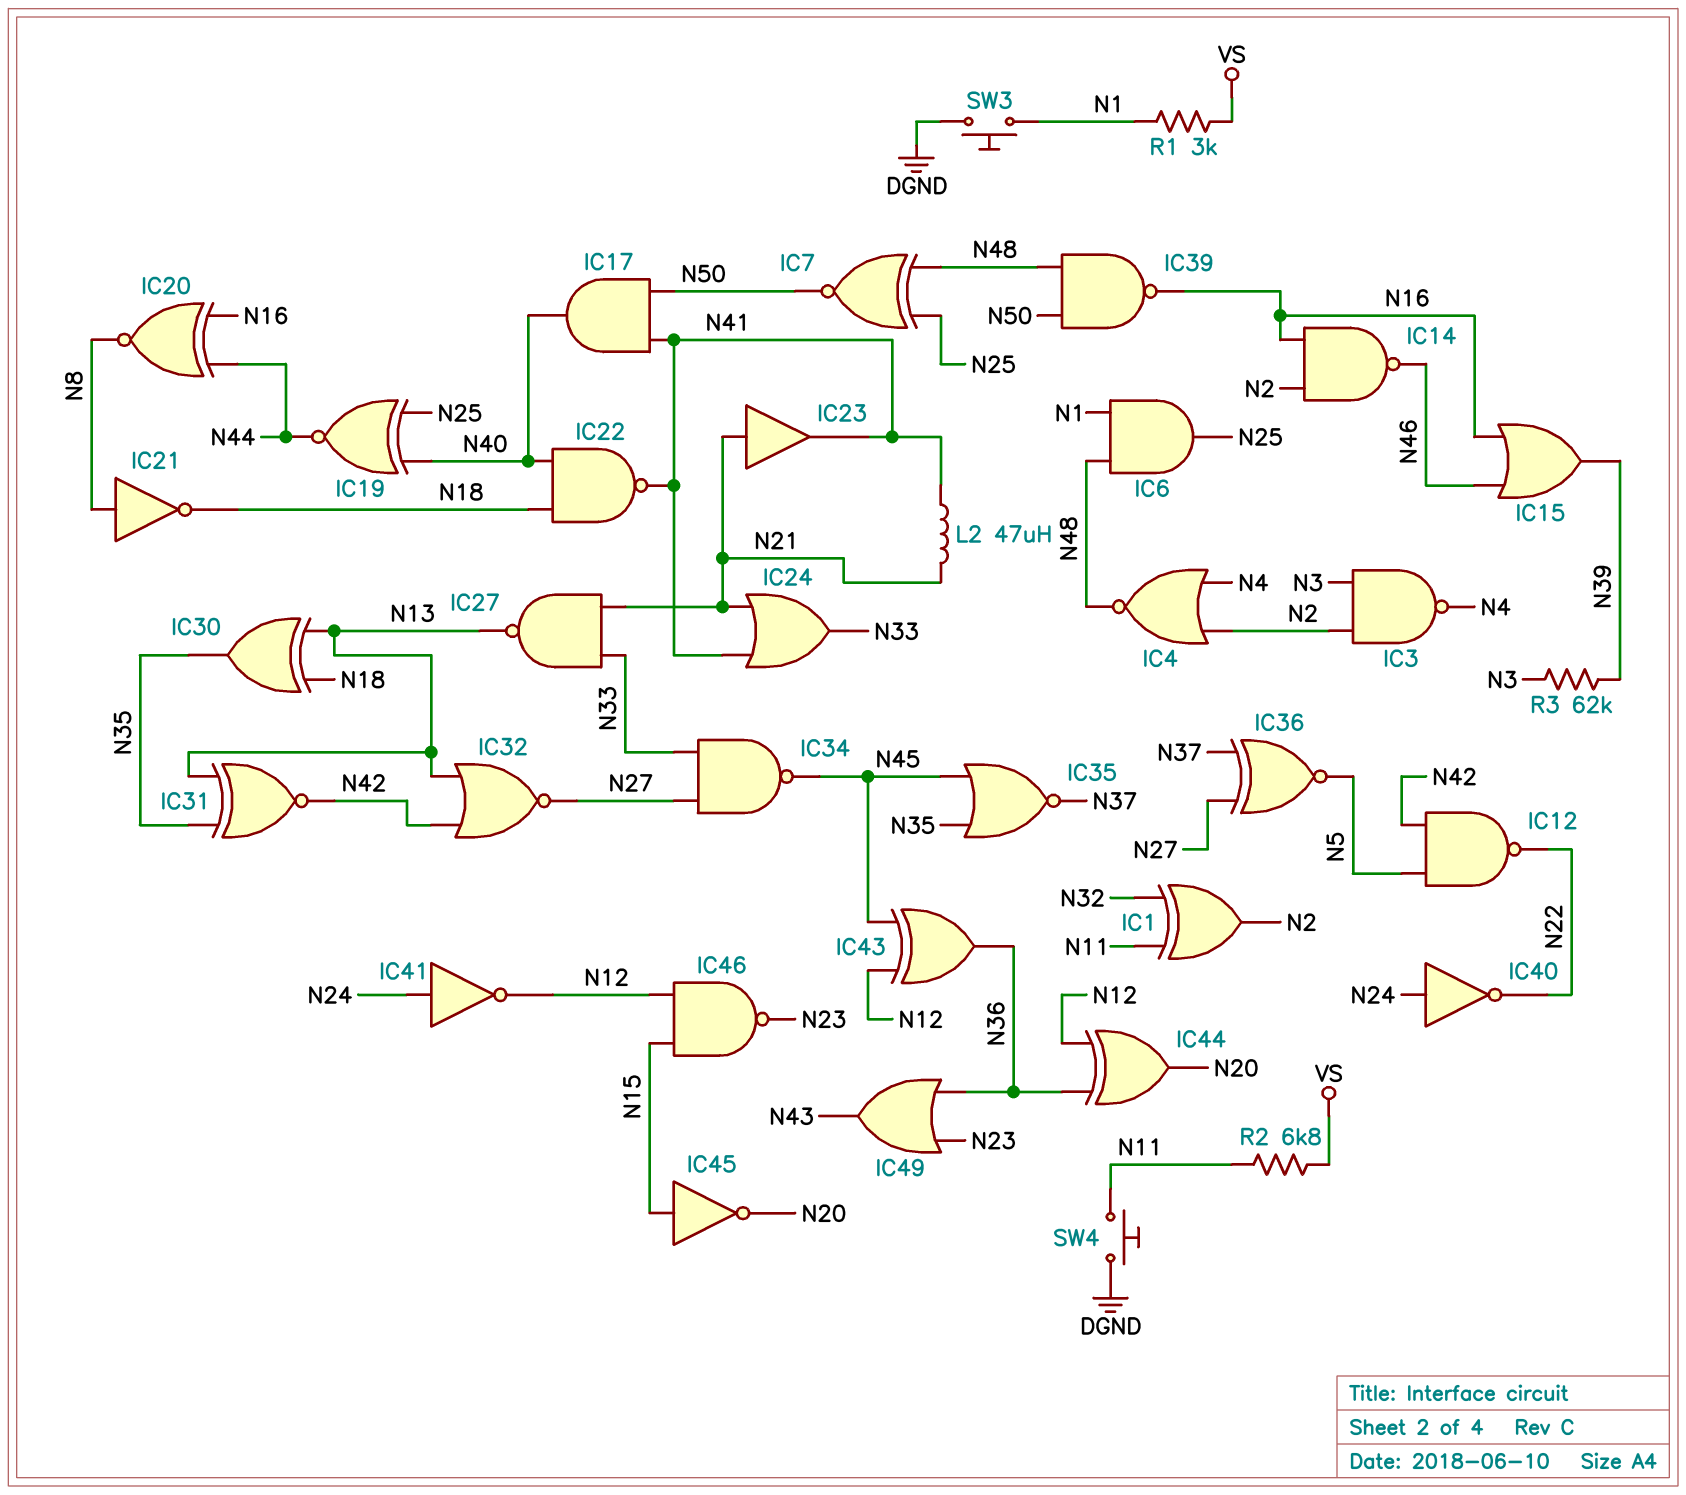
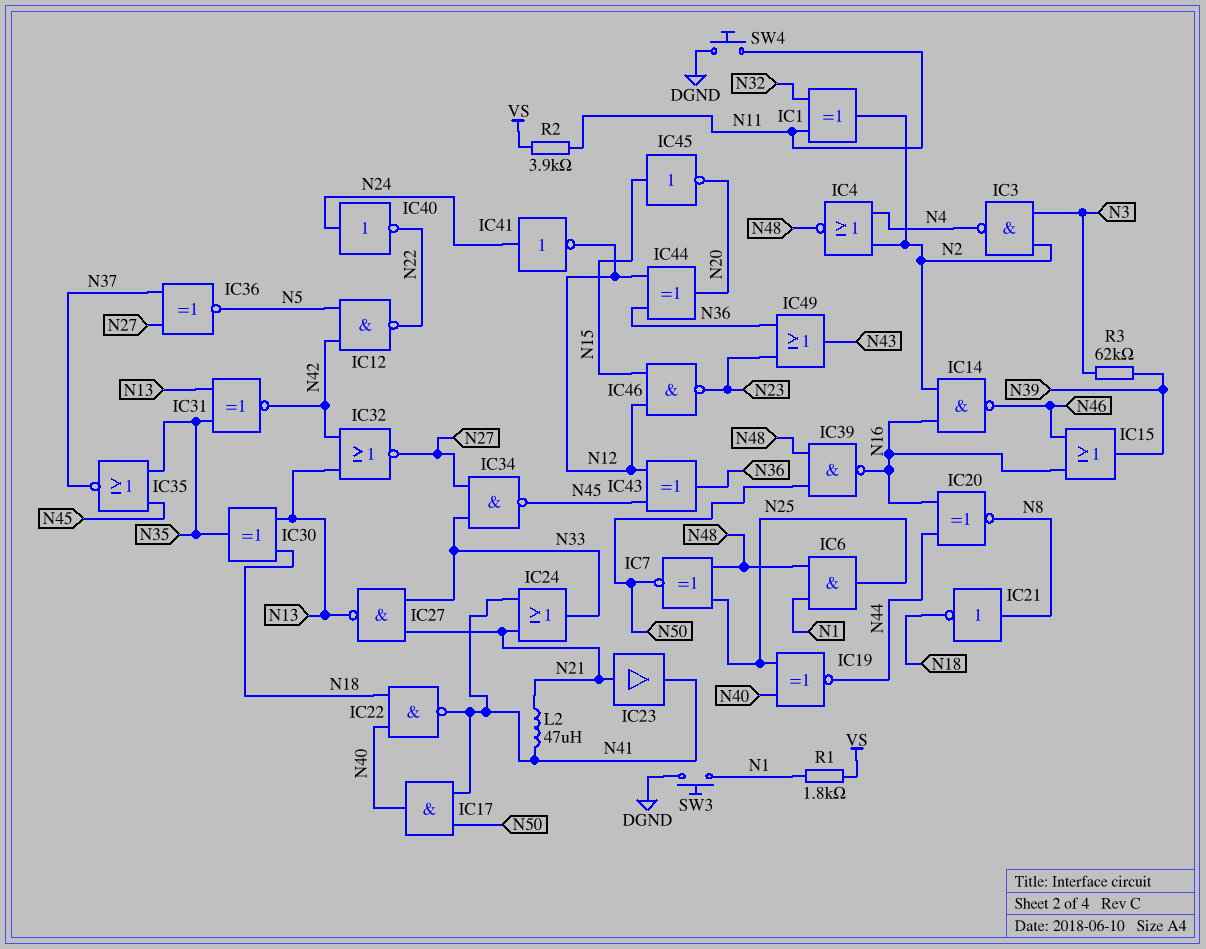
R1: 3k (N1, VS) -> 1.8k (N1, VS)
R2: 6.8k (N11, VS) -> 3.9k (N11, VS)

